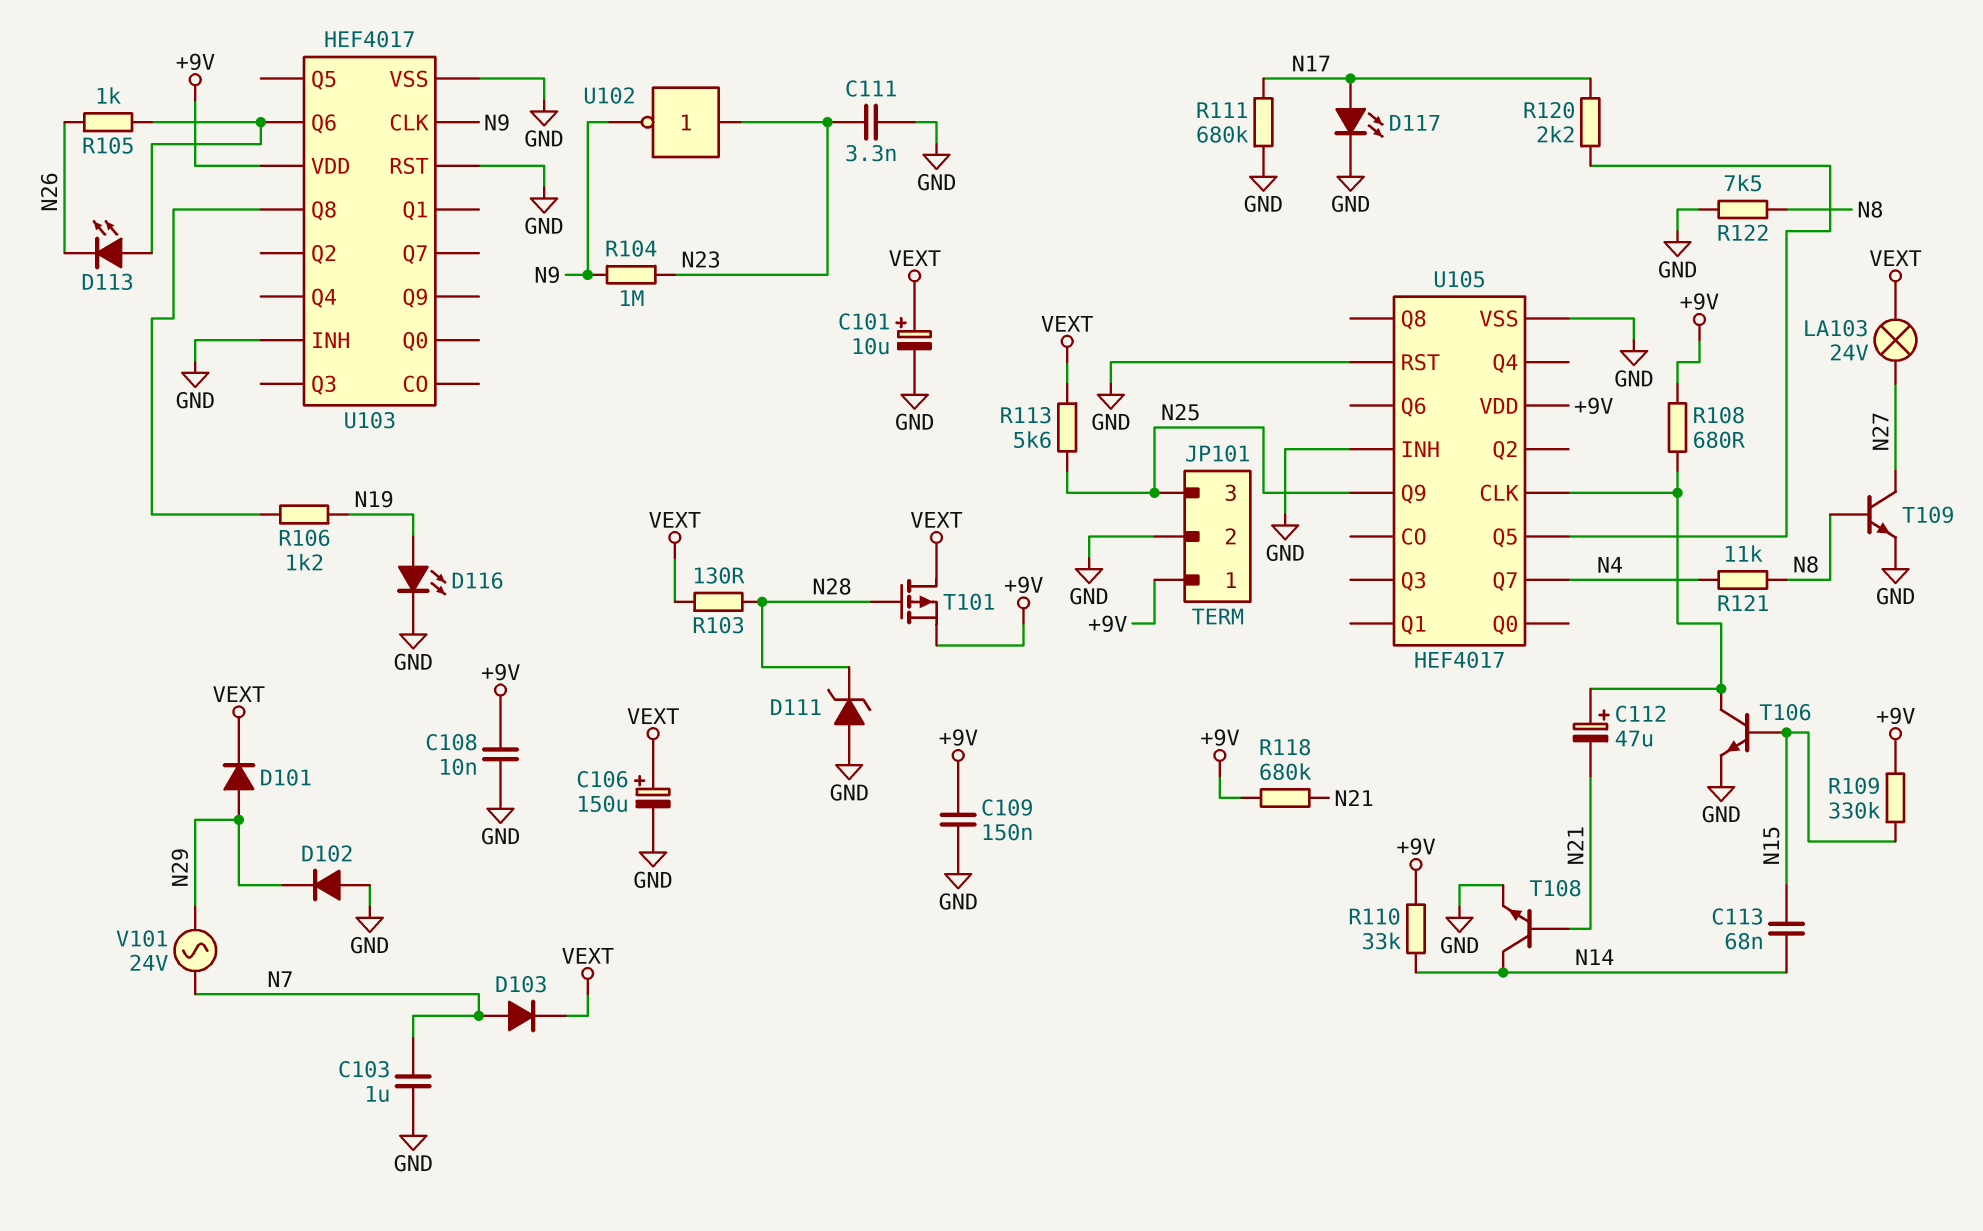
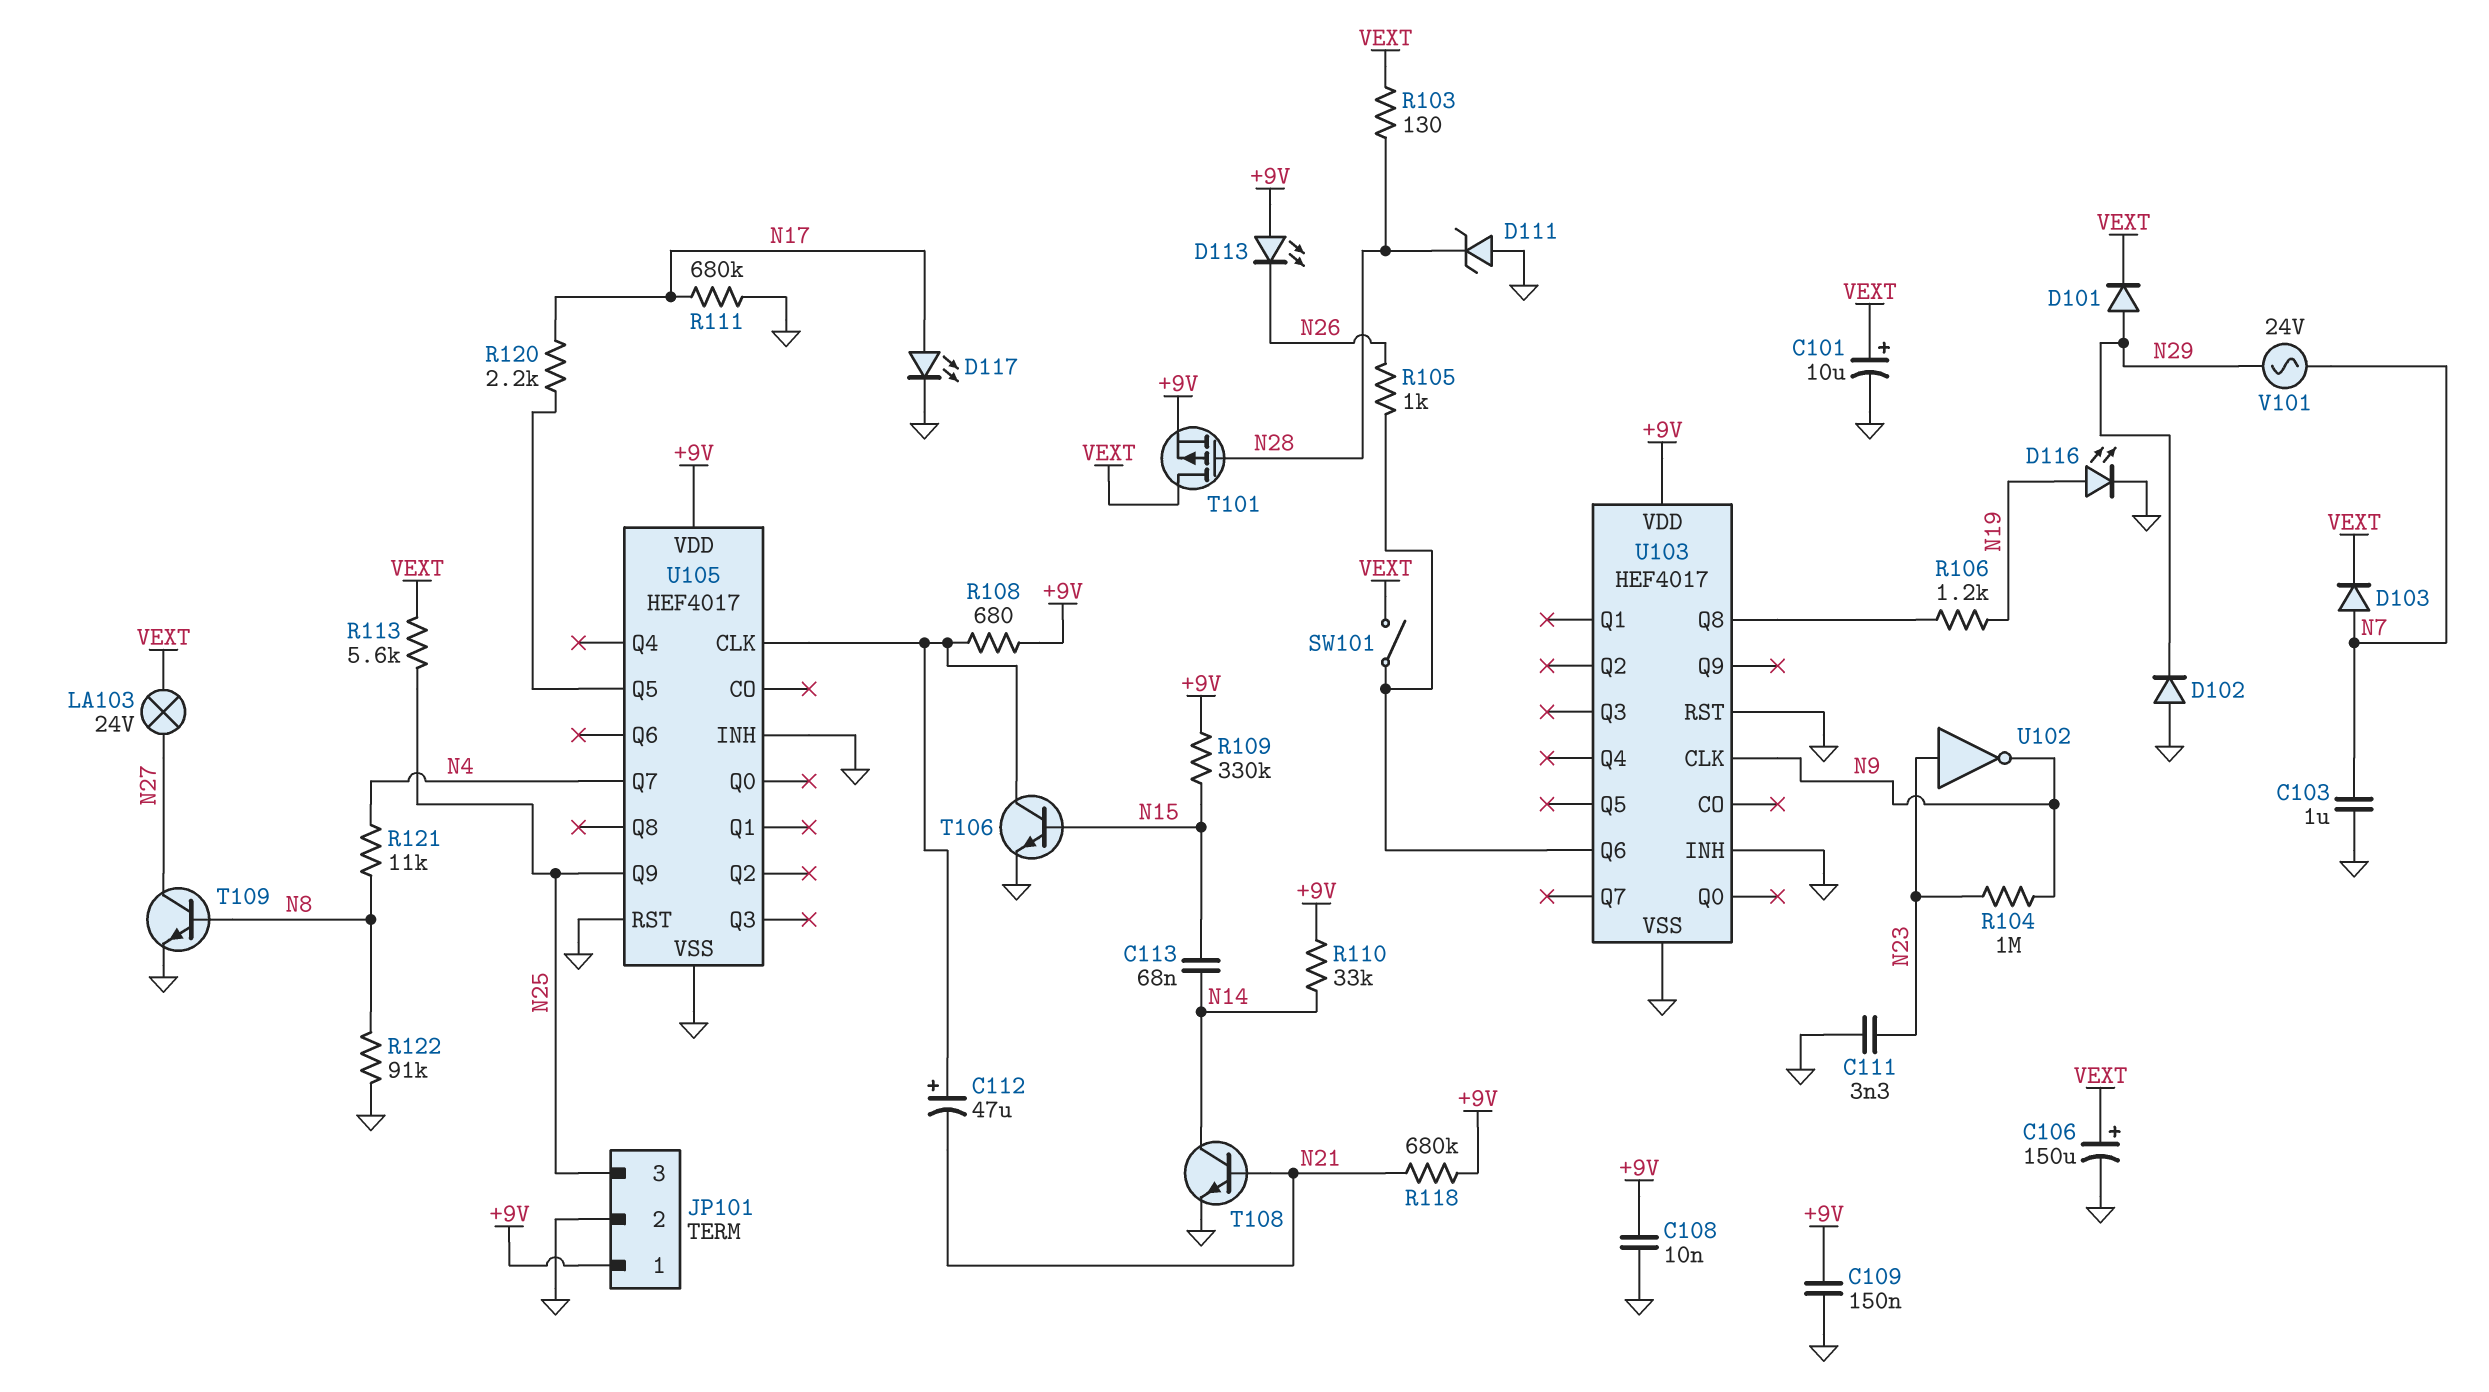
D113: LED (A U103/Q6, K N26) -> LED (A +9V, K N26)
R122: 7.5k (GND, N8) -> 91k (GND, N8)
SW101: none -> switch (U103/Q6, VEXT)

